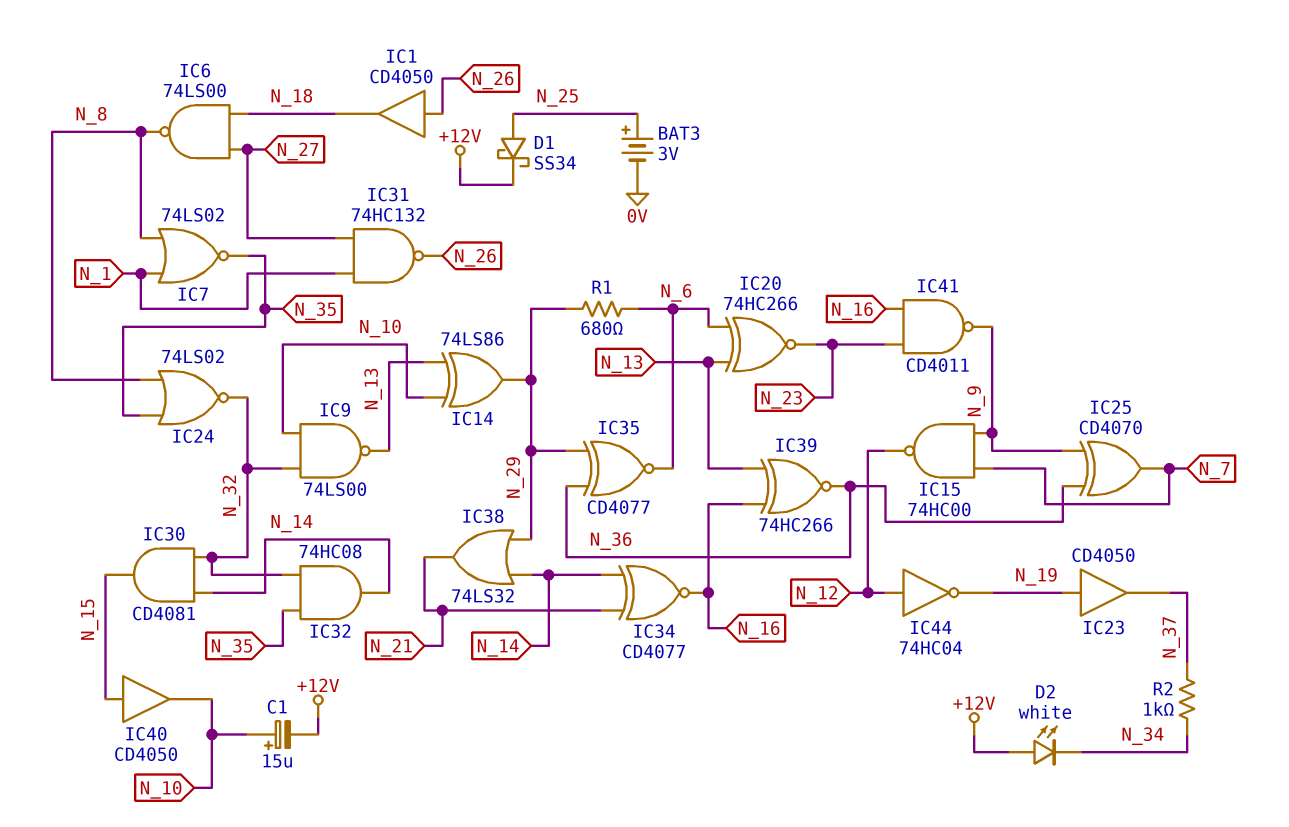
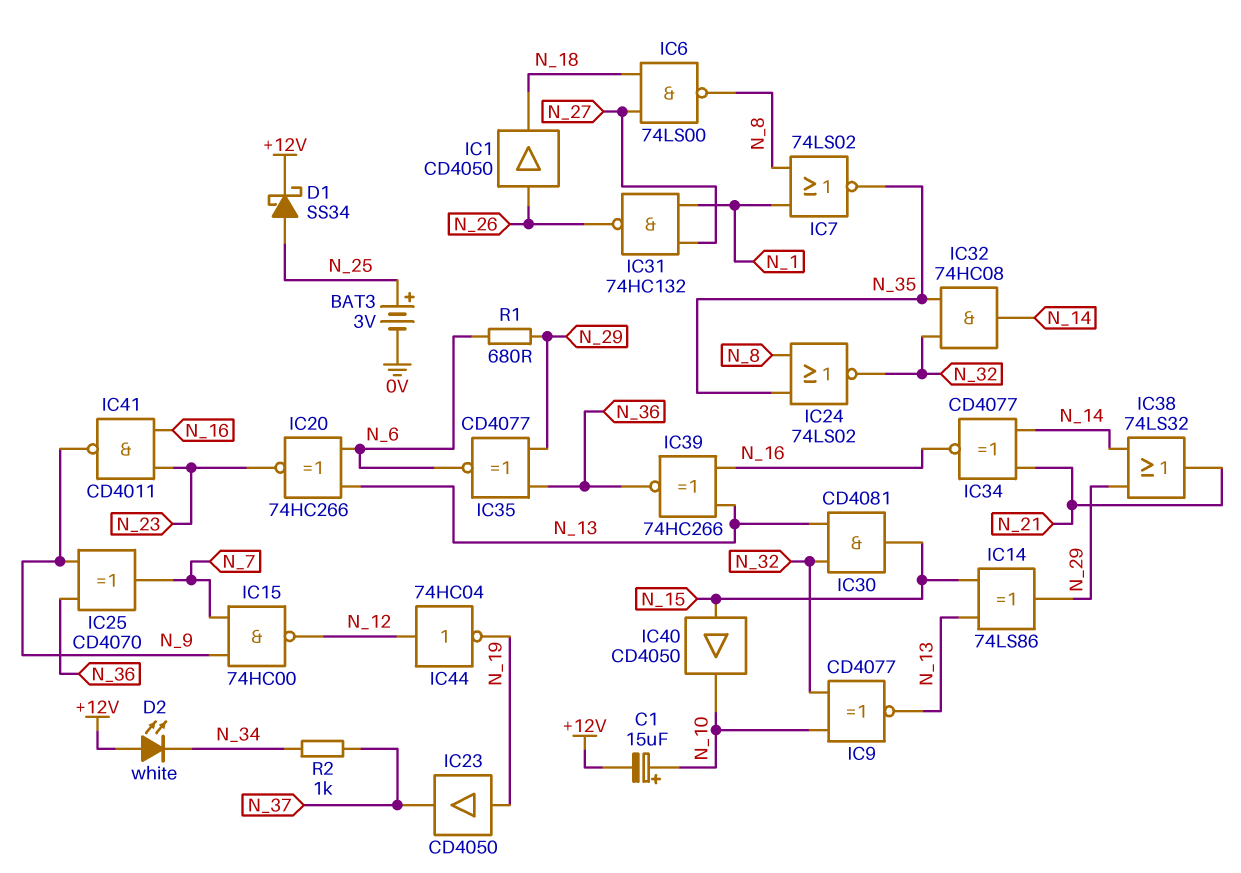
IC9: NAND 74LS00 (in N_10, in N_32, out N_13) -> XNOR CD4077 (in N_10, in N_32, out N_13)
IC14: XOR 74LS86 (in N_10, in N_13, out N_29) -> XOR 74LS86 (in N_13, in N_15, out N_29)
IC30: AND CD4081 (in N_14, in N_32, out N_15) -> AND CD4081 (in N_13, in N_32, out N_15)

